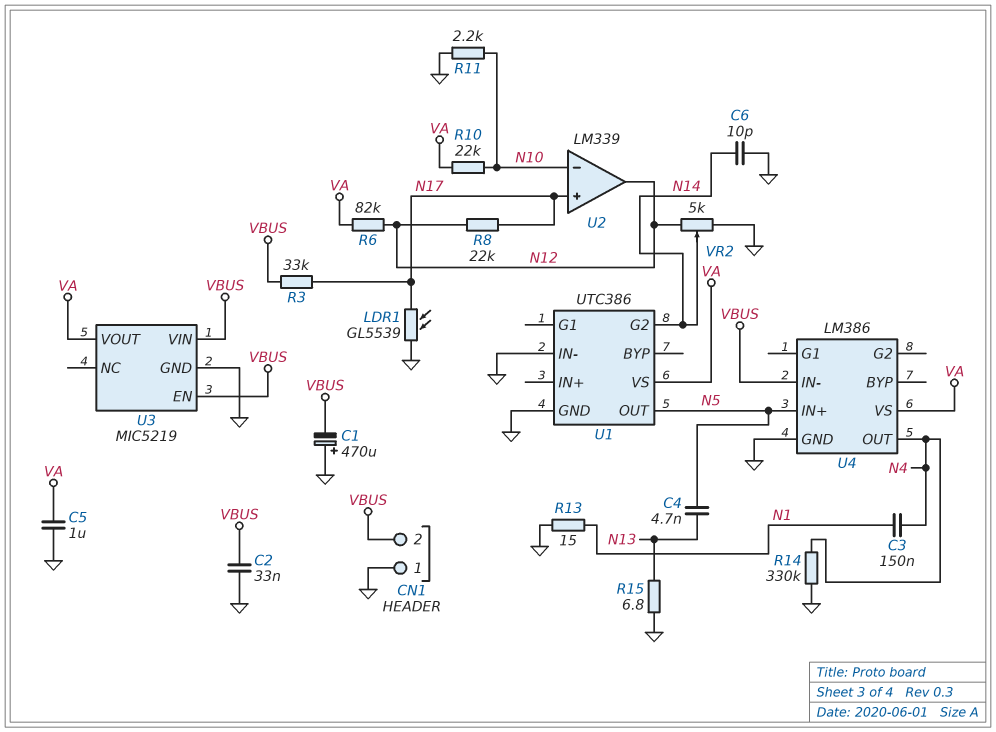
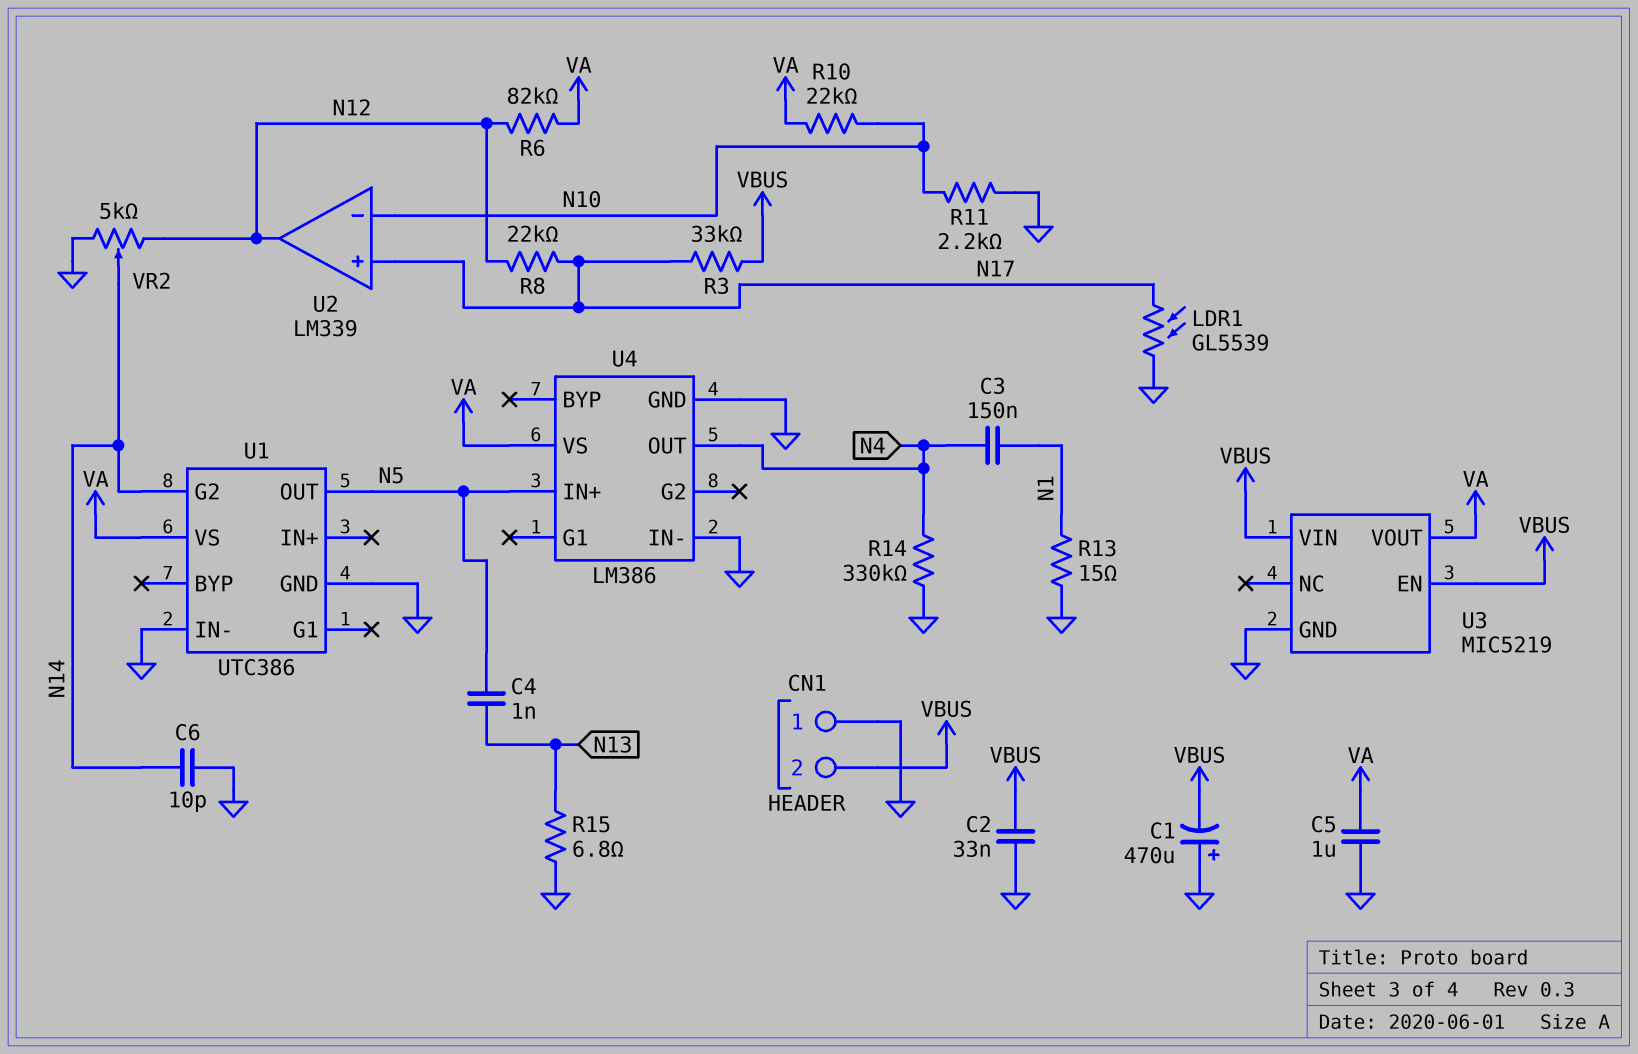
C4: 4.7nF (N5, N13) -> 1nF (N5, N13)
U4 pin IN-: VBUS -> GND

